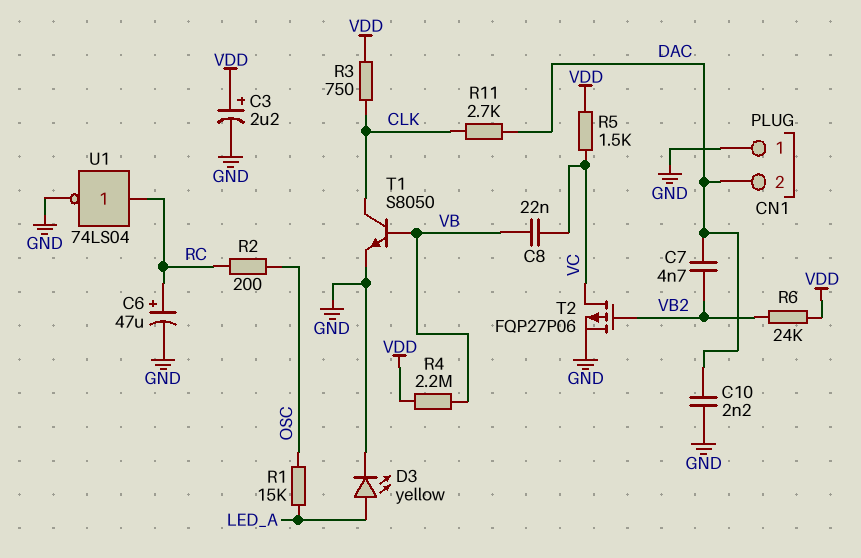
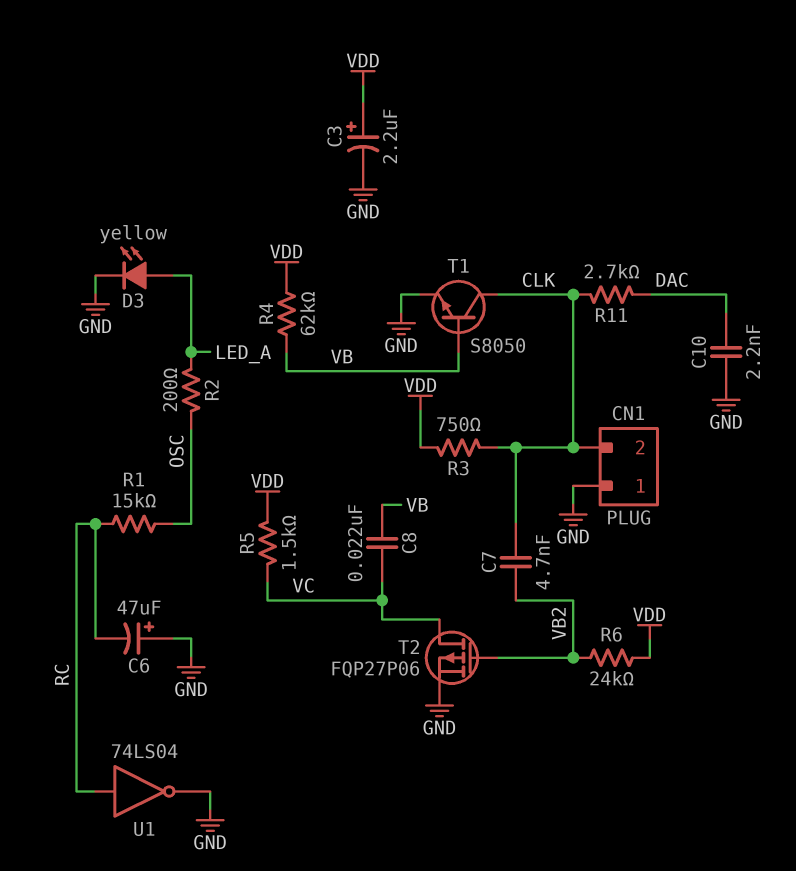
C6: 47uF (plus RC, minus GND) -> 47uF (plus GND, minus RC)
C7: 4.7nF (DAC, VB2) -> 4.7nF (CLK, VB2)
CN1 pin 2: DAC -> CLK
R1: 15k (LED_A, OSC) -> 15k (OSC, RC)
R2: 200 (OSC, RC) -> 200 (LED_A, OSC)
R4: 2.2M (VB, VDD) -> 62k (VB, VDD)

